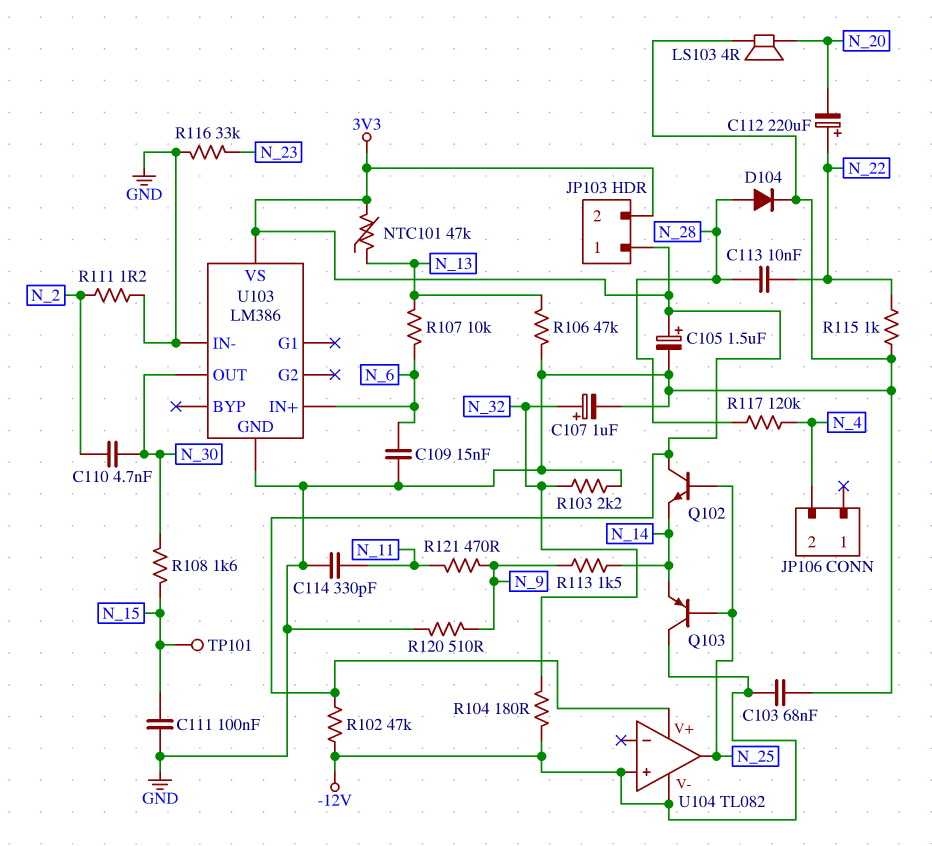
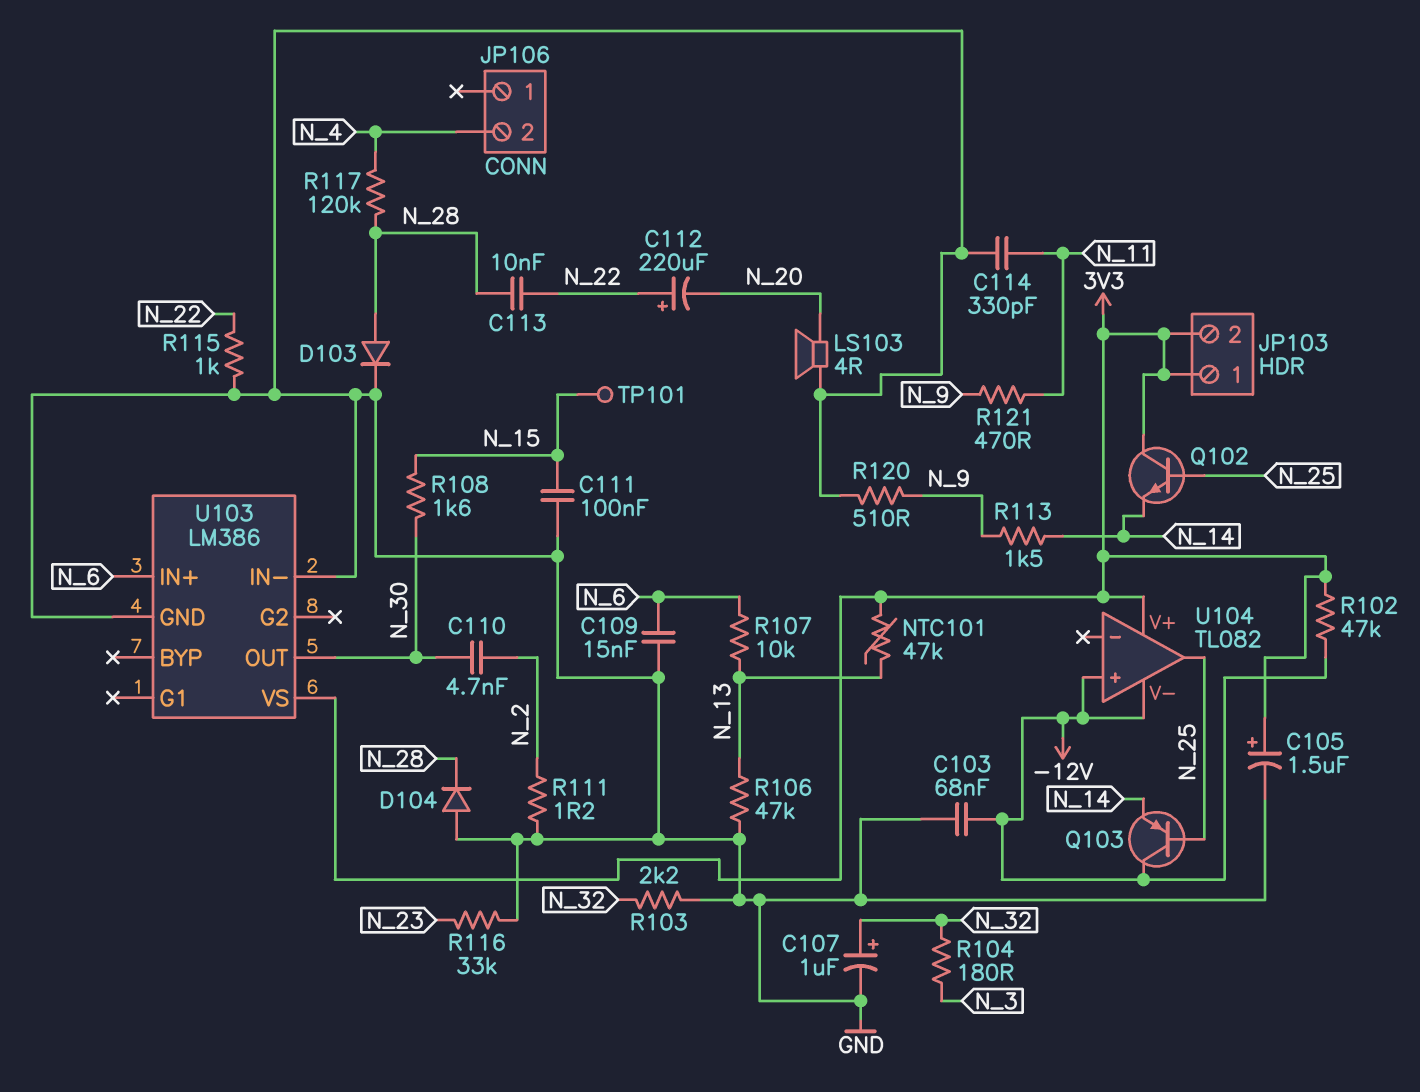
D103: none -> diode (A N_28, K GND)
D104: diode (A N_28, K GND) -> diode (A GND, K N_28)
R104: 180 (-12V, N_32) -> 180 (N_3, N_32)

